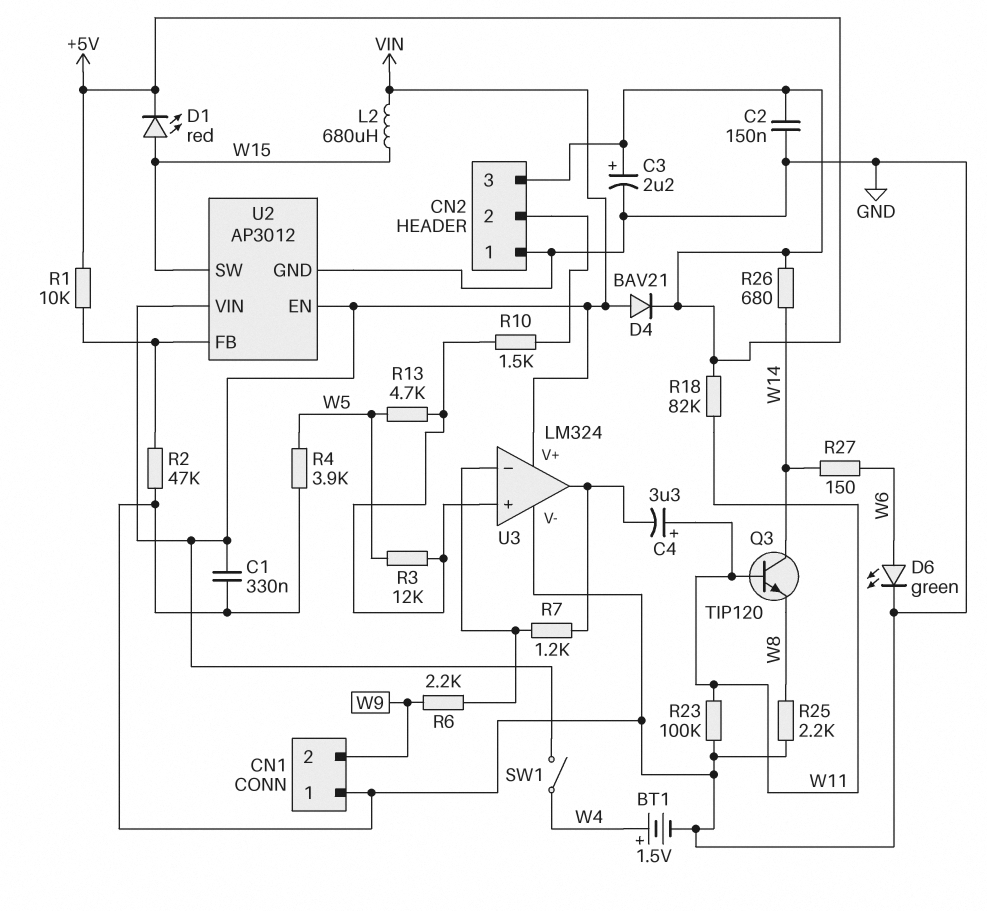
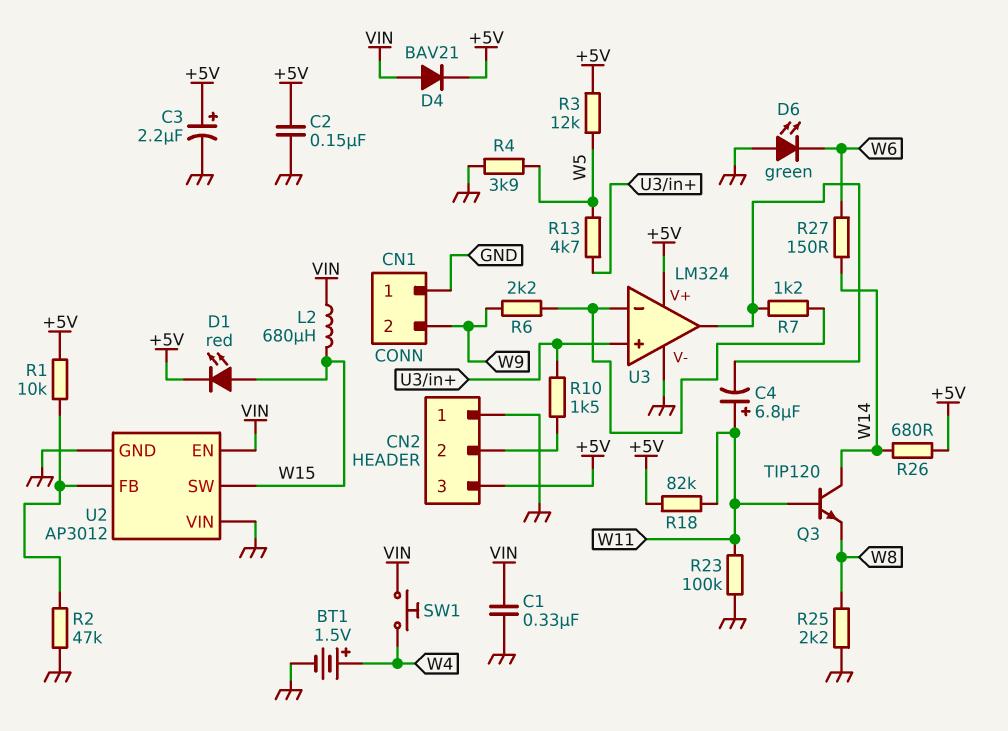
C4: 3.3uF (plus W11, minus U3/out) -> 6.8uF (plus W11, minus U3/out)
D6: LED green (A W6, K GND) -> LED green (A GND, K W6)
R3: 12k (U3/in+, W5) -> 12k (+5V, W5)
SW1: switch (VIN, W4) -> button (VIN, W4)
U2 pin VIN: VIN -> GND
U3 pin V+: VIN -> +5V

